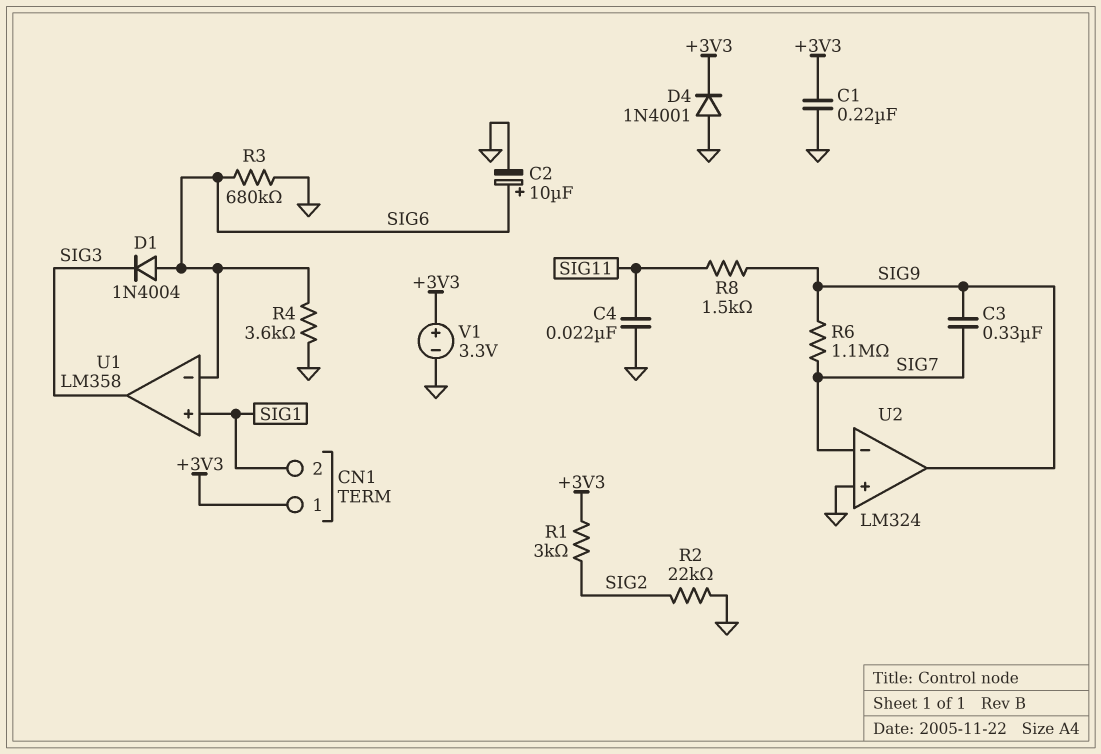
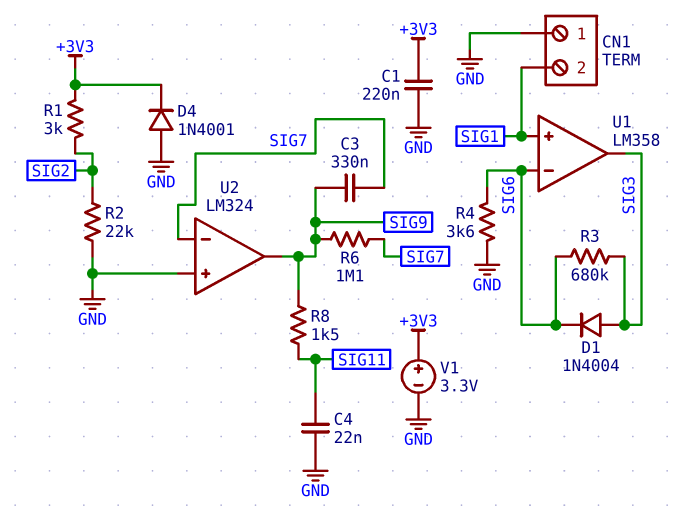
C2: 10uF (plus SIG6, minus GND) -> none
CN1 pin 1: +3V3 -> GND
D1: diode 1N4004 (A SIG6, K SIG3) -> diode 1N4004 (A SIG3, K SIG6)
R3: 680k (GND, SIG6) -> 680k (SIG3, SIG6)

